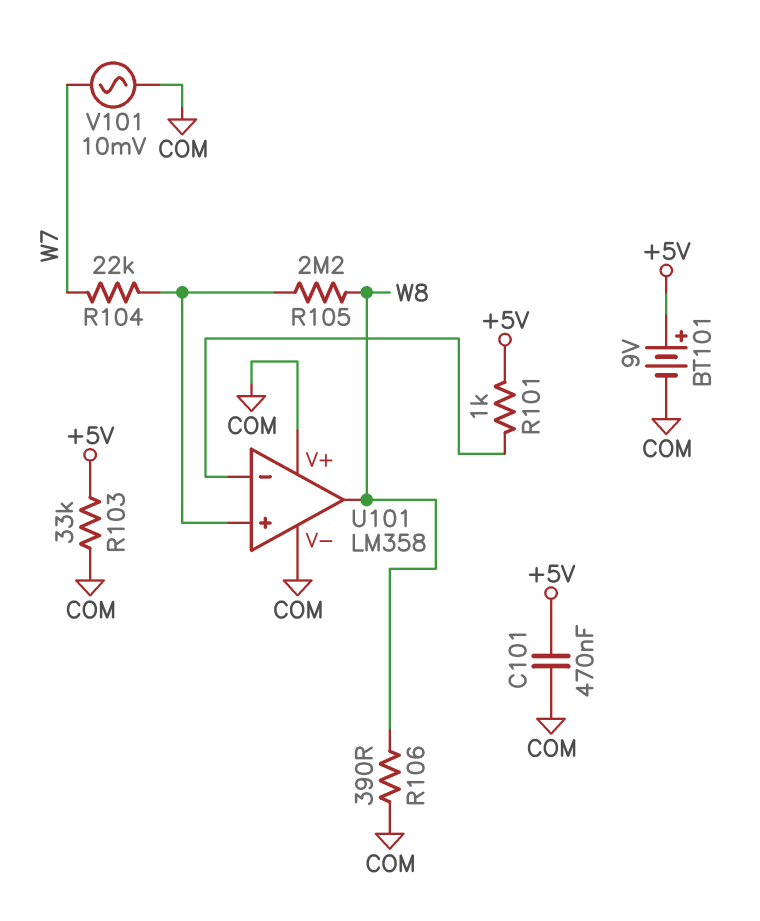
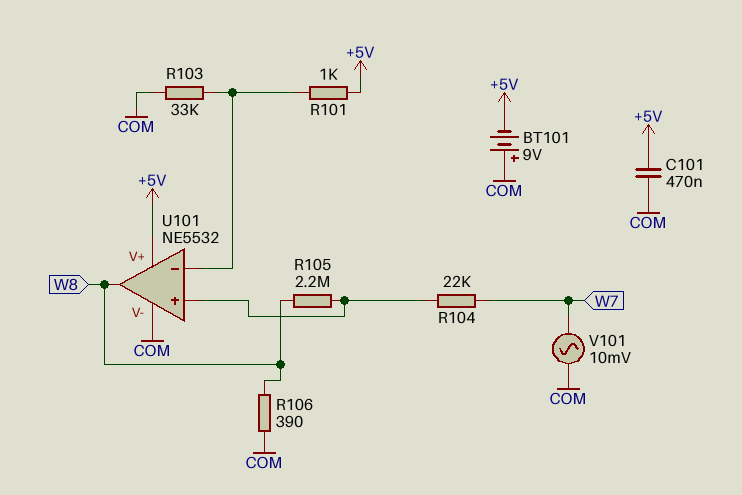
BT101: 9V (plus +5V, minus COM) -> 9V (plus COM, minus +5V)
R103: 33k (+5V, COM) -> 33k (COM, U101/in-)
U101: LM358 -> NE5532
U101 pin V+: COM -> +5V

